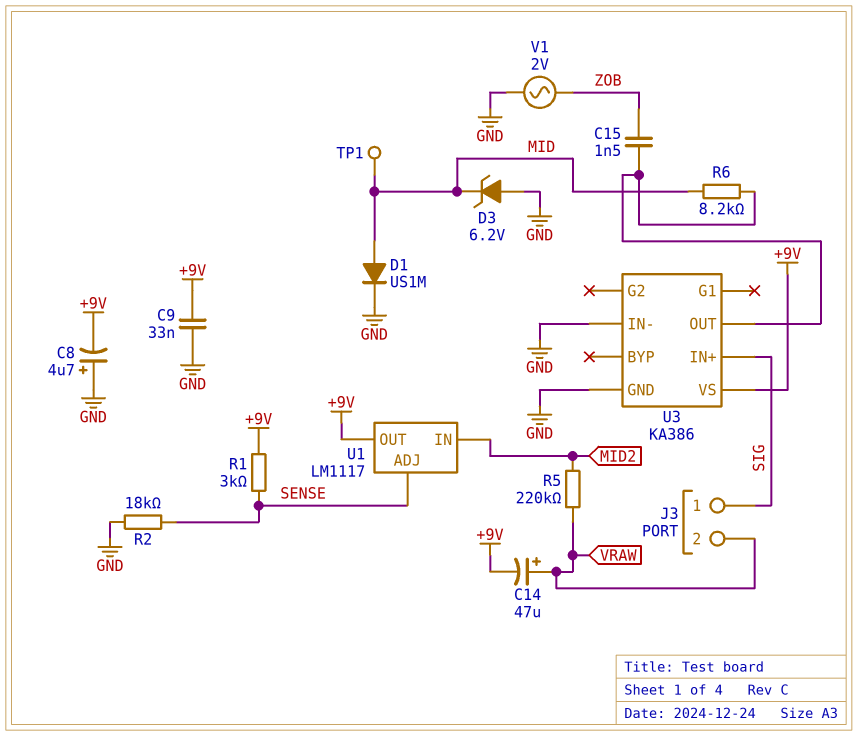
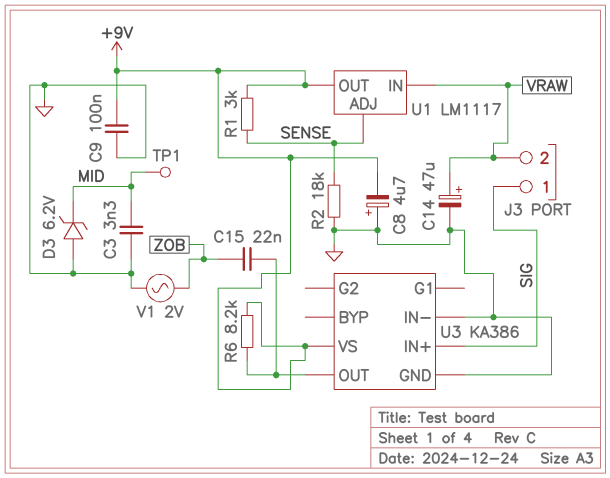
C3: none -> 3.3nF (GND, MID)
C9: 33nF (+9V, GND) -> 100nF (+9V, GND)
C14: 47uF (plus VRAW, minus +9V) -> 47uF (plus VRAW, minus GND)
C15: 1.5nF (U3/OUT, ZOB) -> 22nF (U3/OUT, ZOB)
D1: diode US1M (A MID, K GND) -> none
R5: 220k (MID2, VRAW) -> none
R6: 8.2k (MID, U3/OUT) -> 8.2k (+9V, U3/OUT)
U1 pin IN: MID2 -> VRAW

